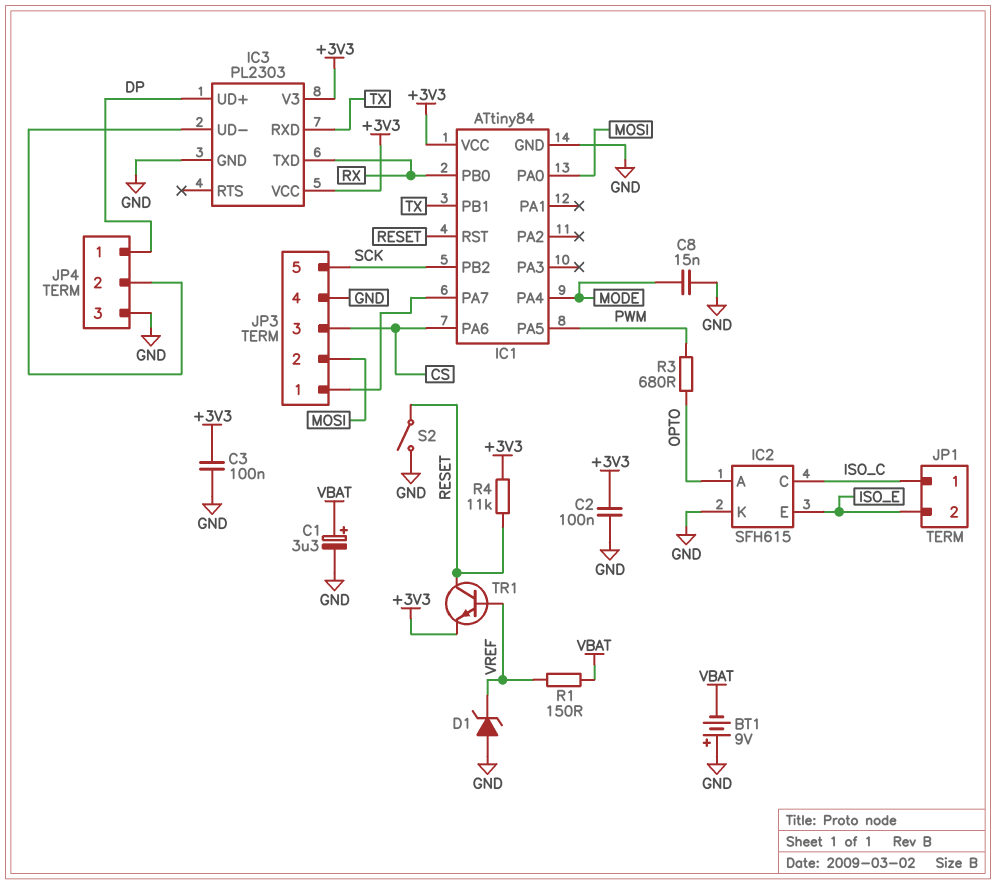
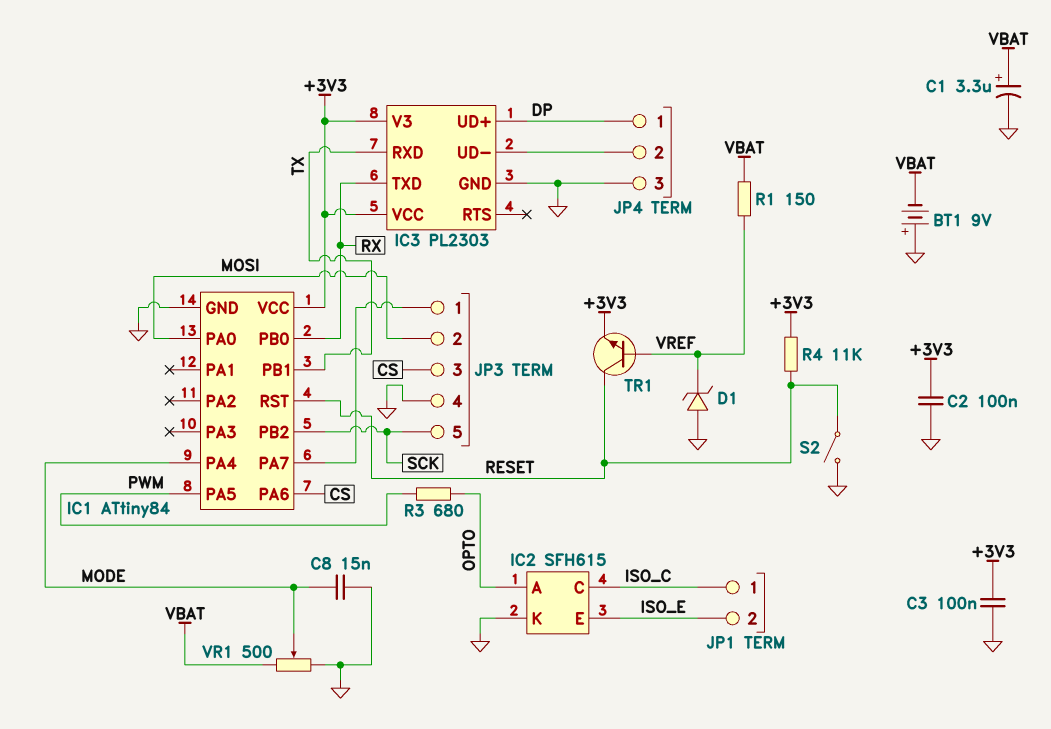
VR1: none -> 500 (GND, VBAT, wiper MODE)

